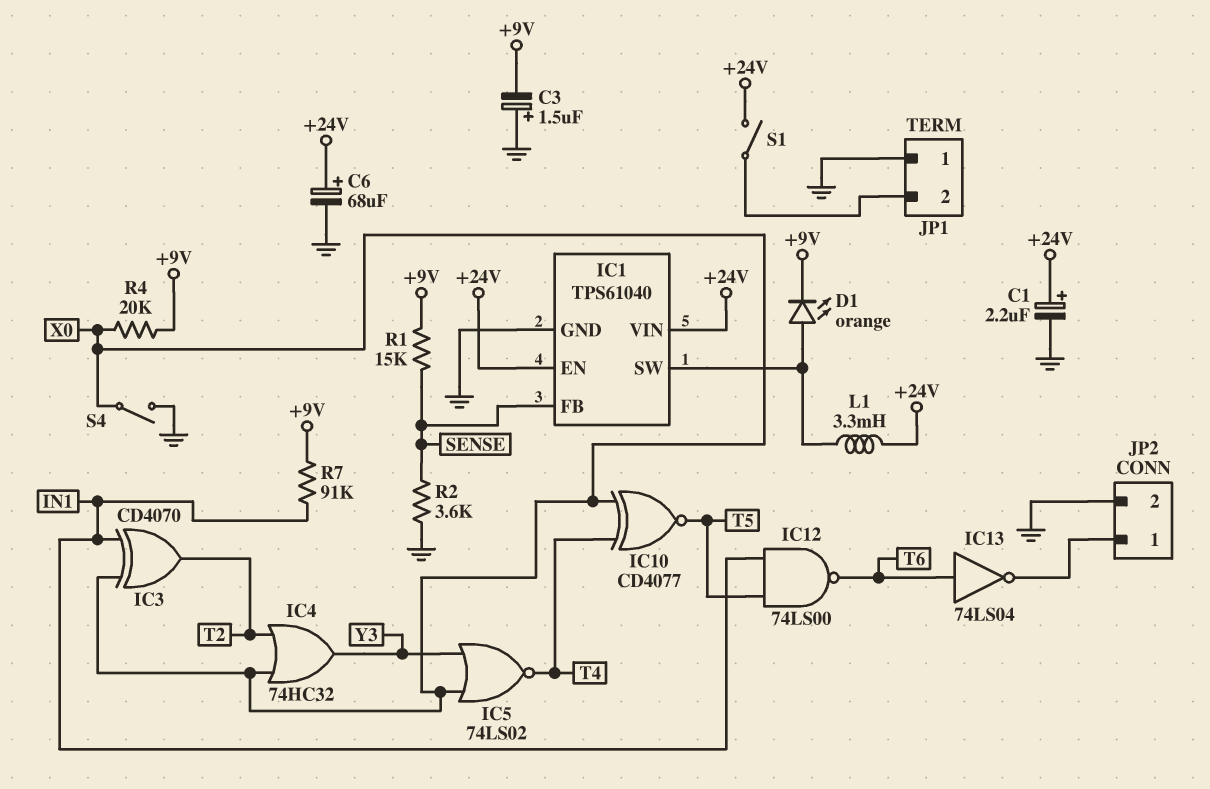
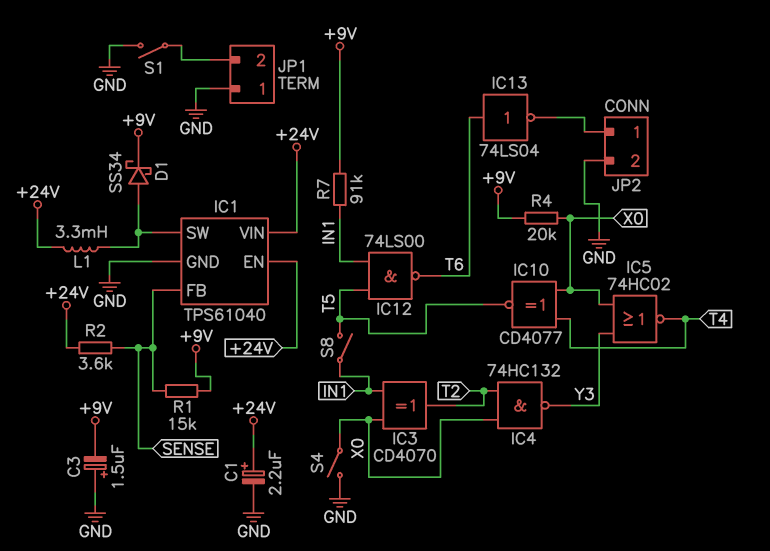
C6: 68uF (plus +24V, minus GND) -> none
D1: LED orange (A IC1/SW, K +9V) -> schottky SS34 (A IC1/SW, K +9V)
IC4: OR 74HC32 (in T2, in X0, out Y3) -> NAND 74HC132 (in T2, in X0, out Y3)
IC5: NOR 74LS02 (in X0, in Y3, out T4) -> NOR 74HC02 (in X0, in Y3, out T4)
R2: 3.6k (GND, SENSE) -> 3.6k (+24V, SENSE)
S1: switch (+24V, JP1/2) -> switch (GND, JP1/2)
S8: none -> switch (IN1, T5)

